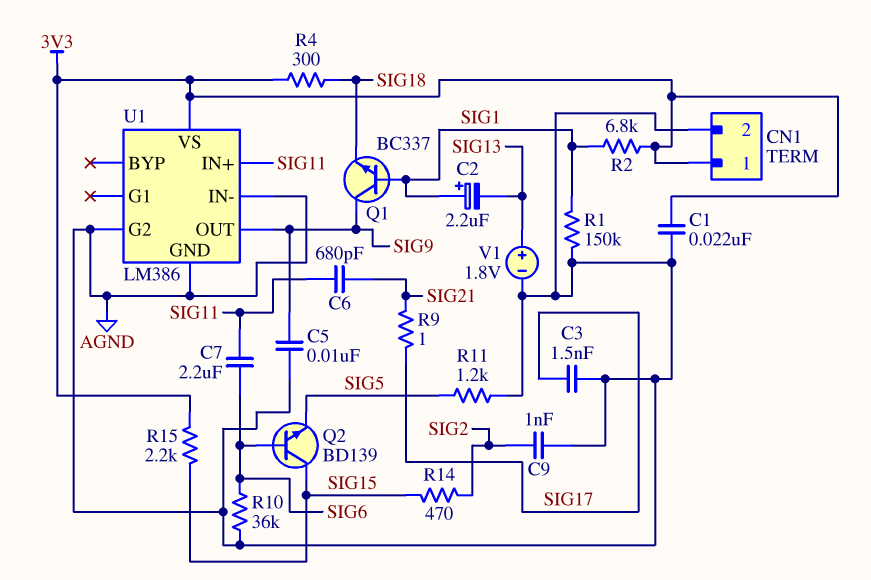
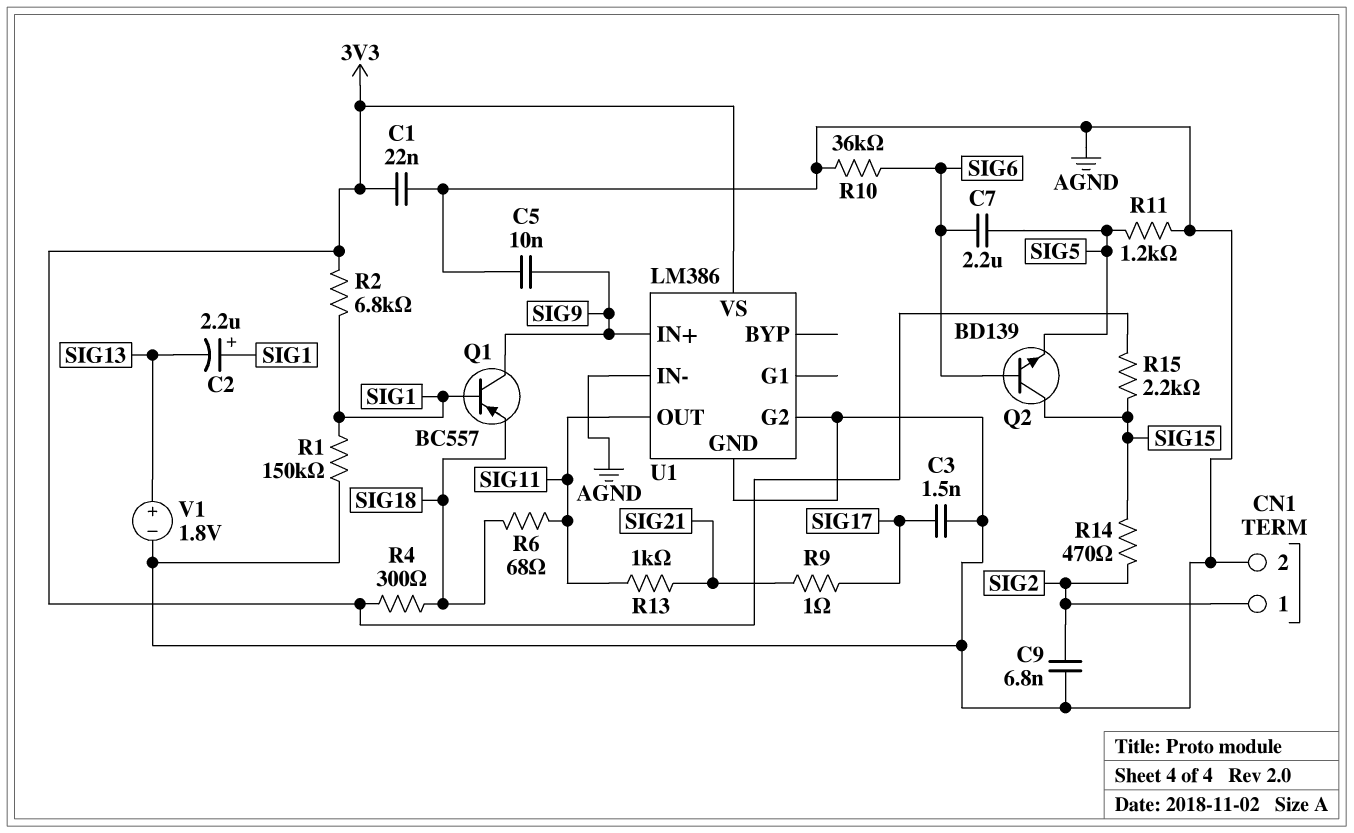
C6: 680pF (SIG11, SIG21) -> none
C7: 2.2uF (SIG6, SIG11) -> 2.2uF (SIG5, SIG6)
C9: 1nF (AGND, SIG2) -> 6.8nF (AGND, SIG2)
CN1 pin 1: 3V3 -> SIG2
Q1: NPN BC337 (B SIG1, C SIG9, E SIG18) -> PNP BC557 (B SIG1, C SIG9, E SIG18)
R6: none -> 68 (SIG11, SIG18)
R13: none -> 1k (SIG11, SIG21)
U1 pin IN+: SIG11 -> SIG9
U1 pin OUT: SIG9 -> SIG11

